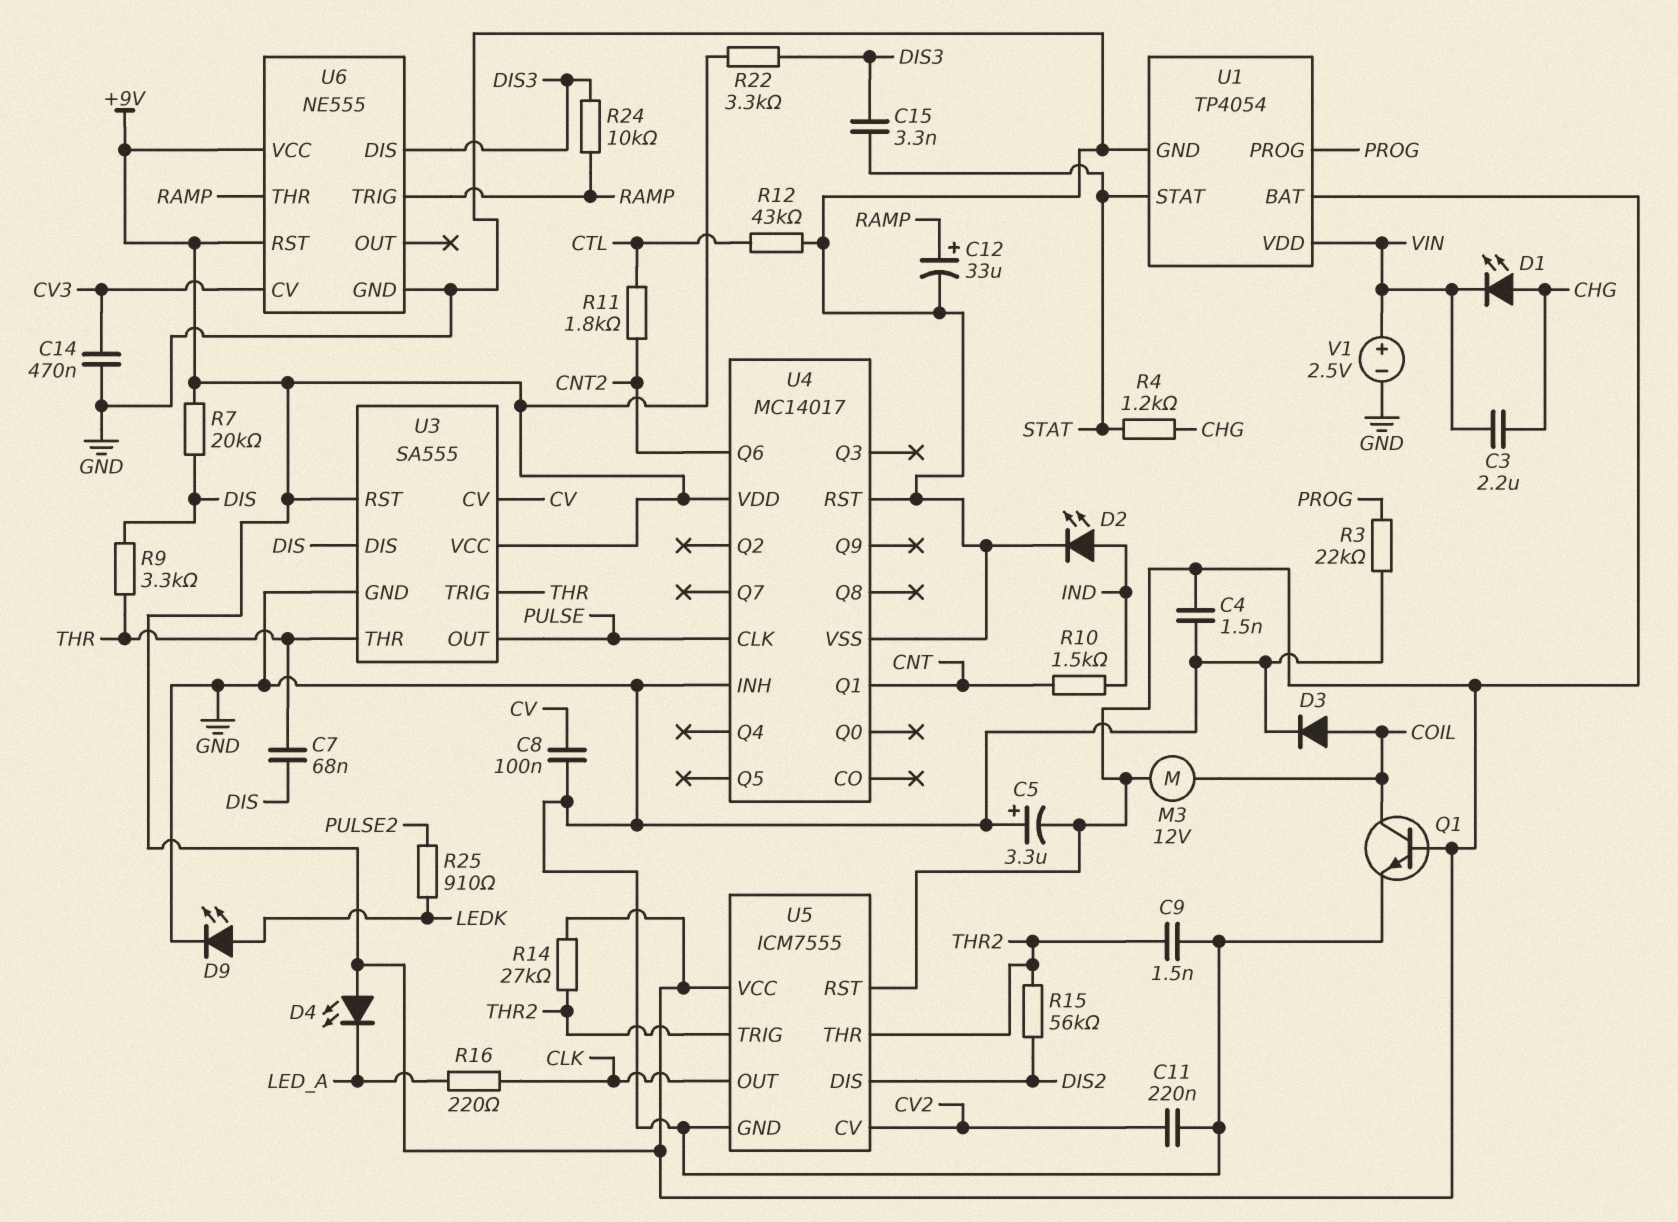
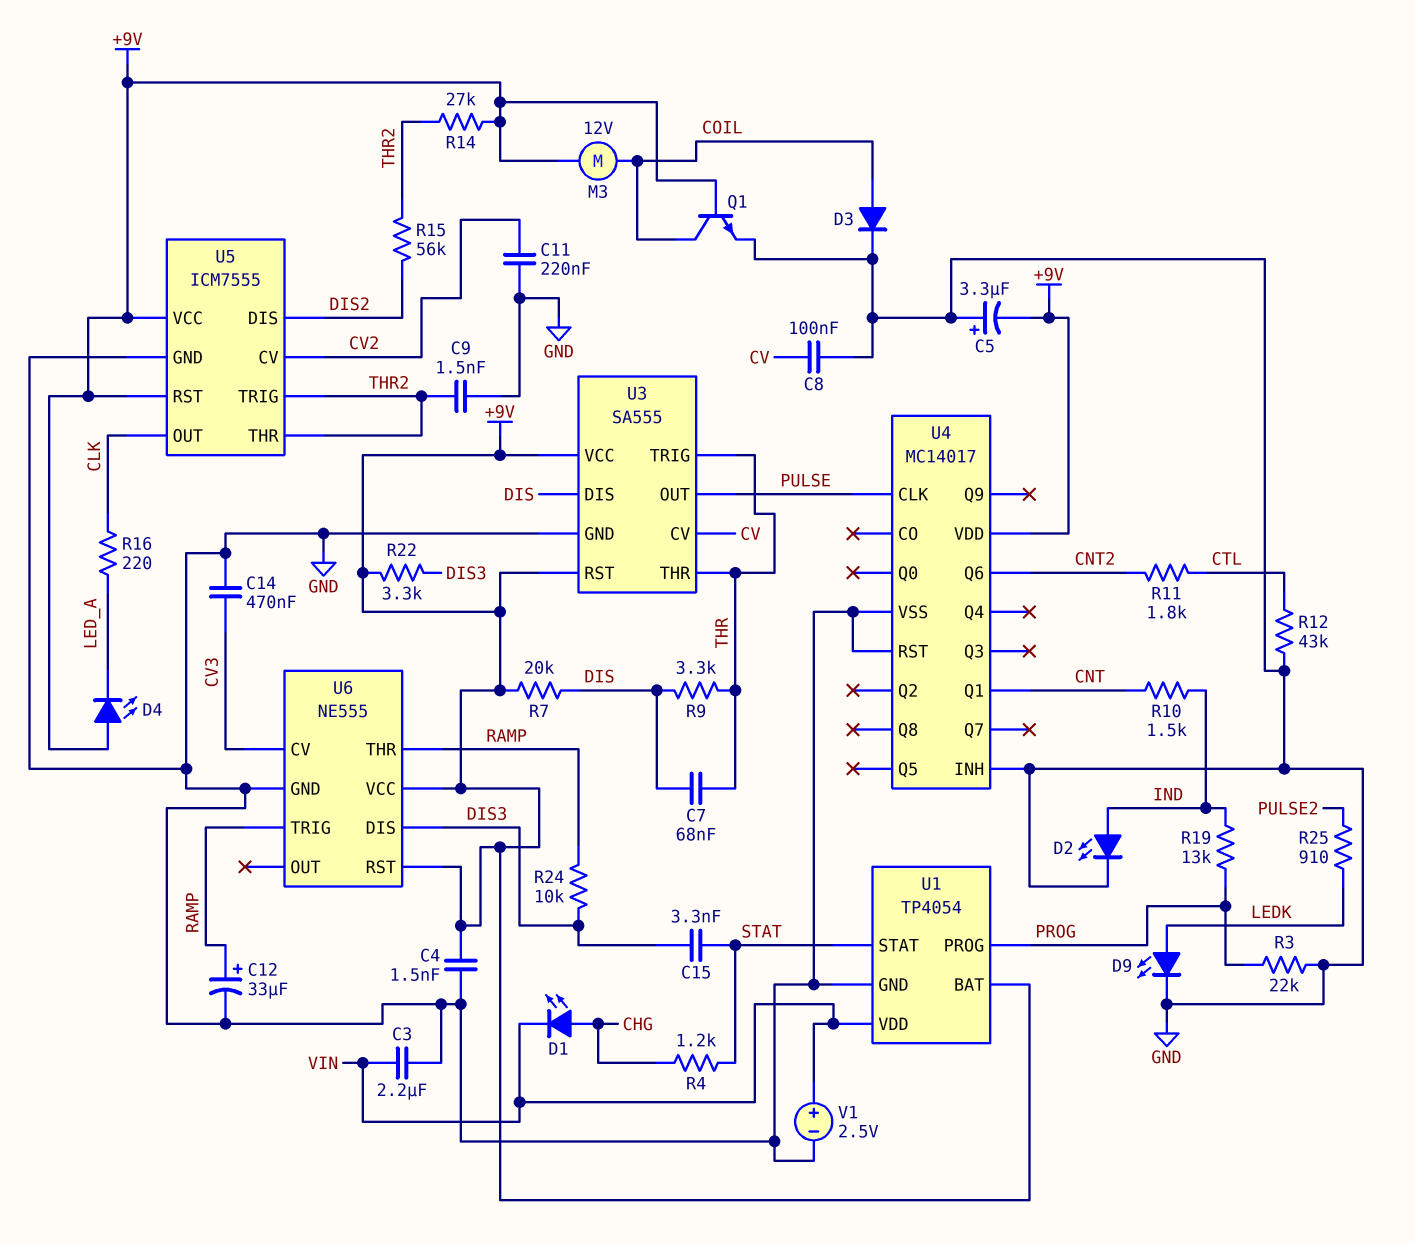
C3: 2.2uF (CHG, VIN) -> 2.2uF (GND, VIN)
R19: none -> 13k (IND, PROG)

